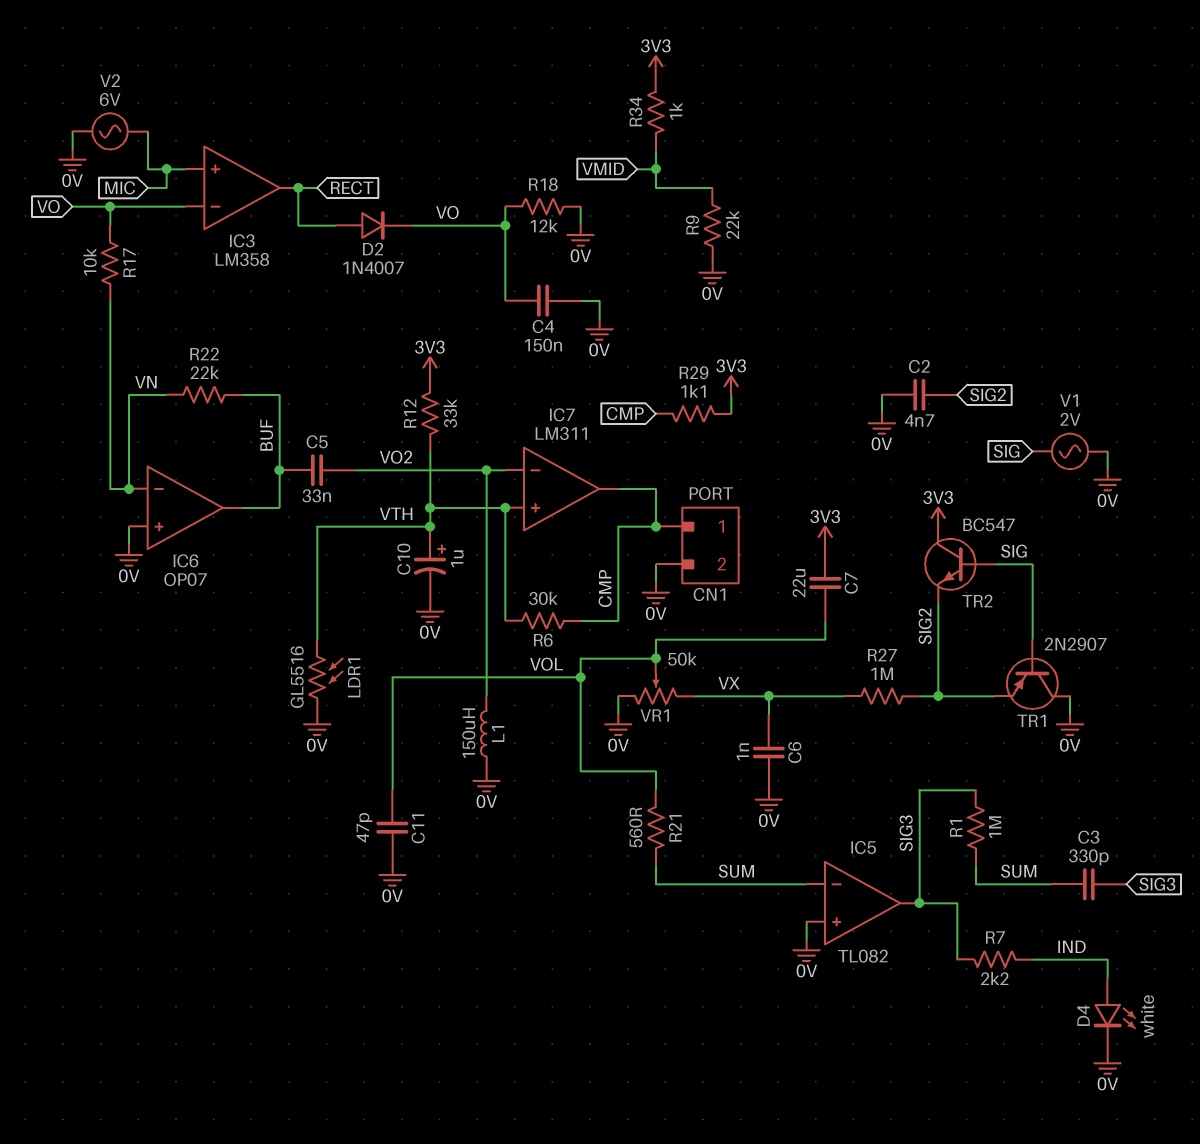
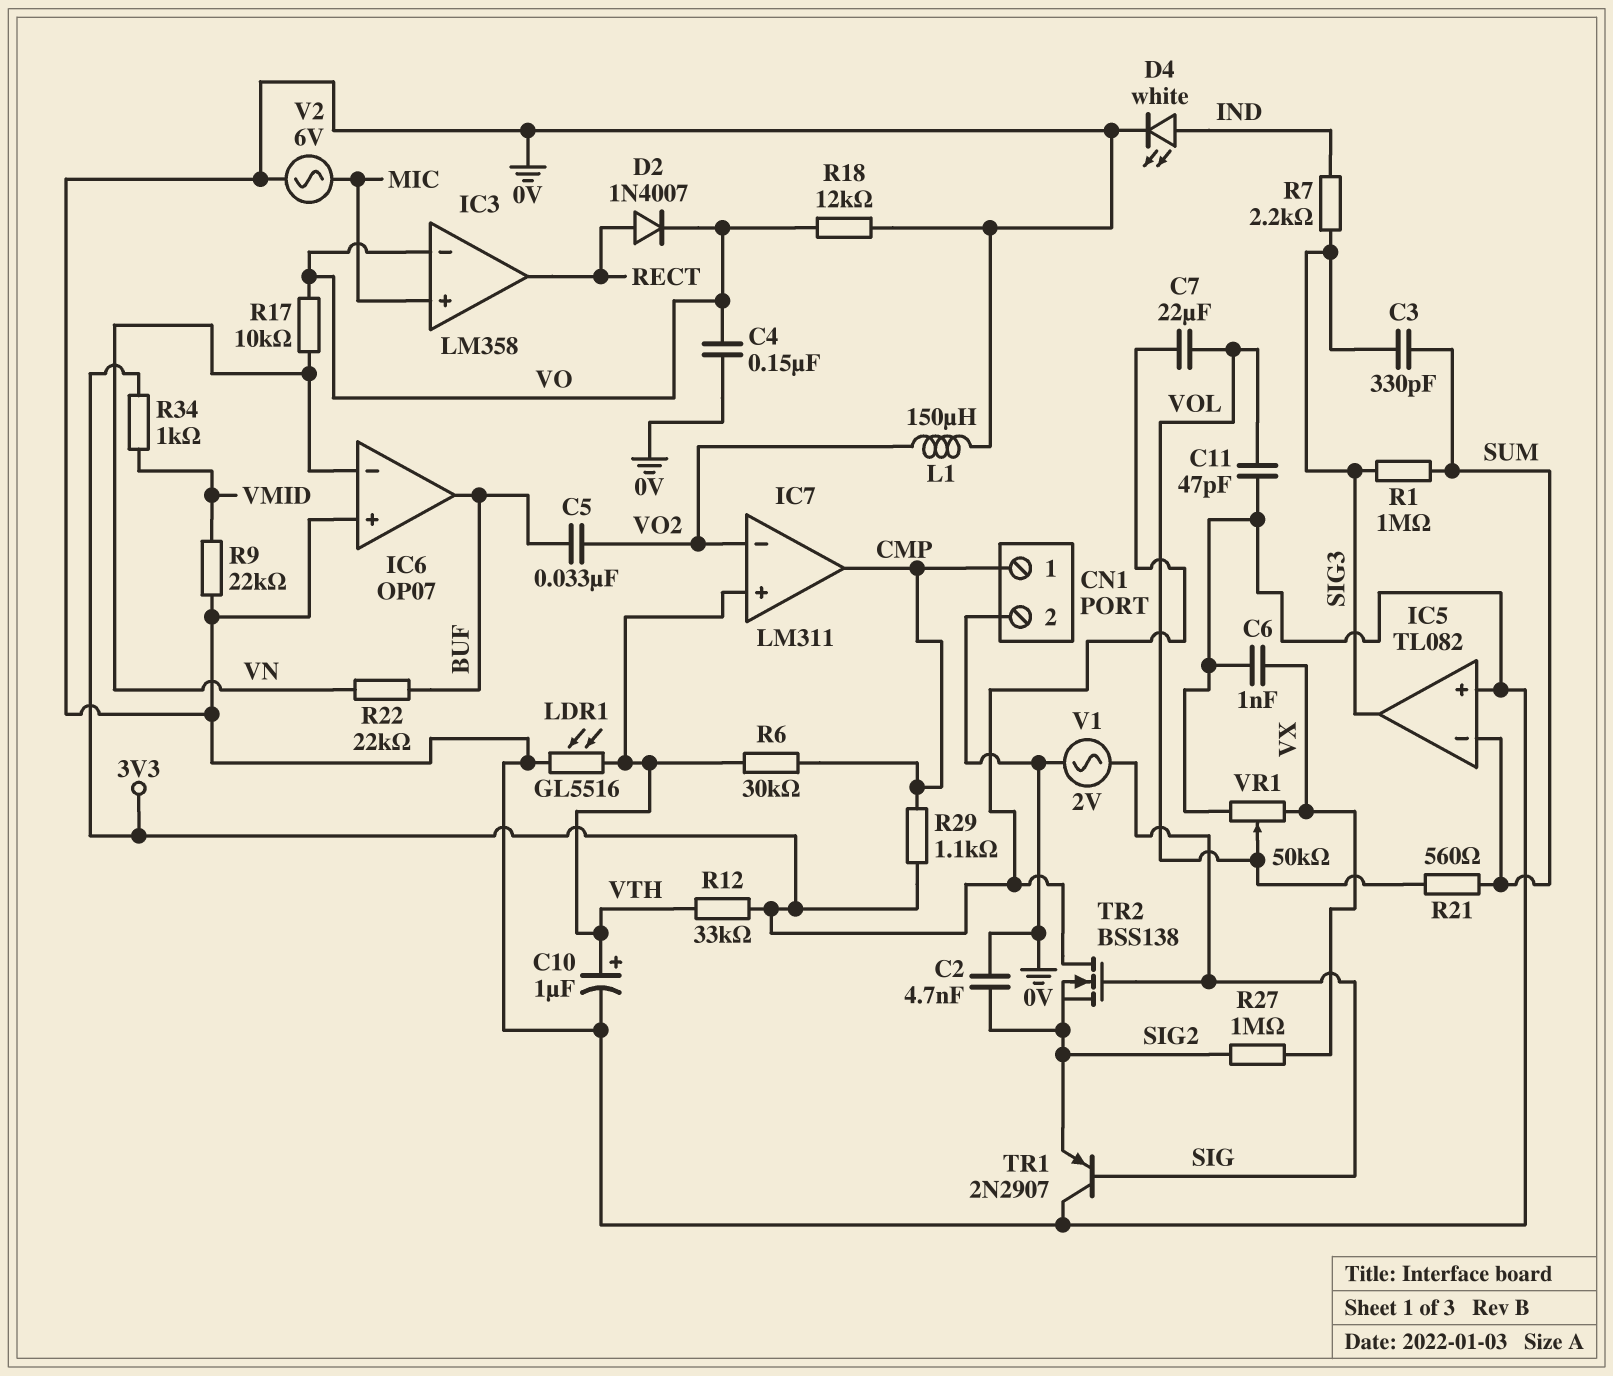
TR2: NPN BC547 (B SIG, C 3V3, E SIG2) -> NMOS BSS138 (G SIG, D 3V3, S SIG2)

